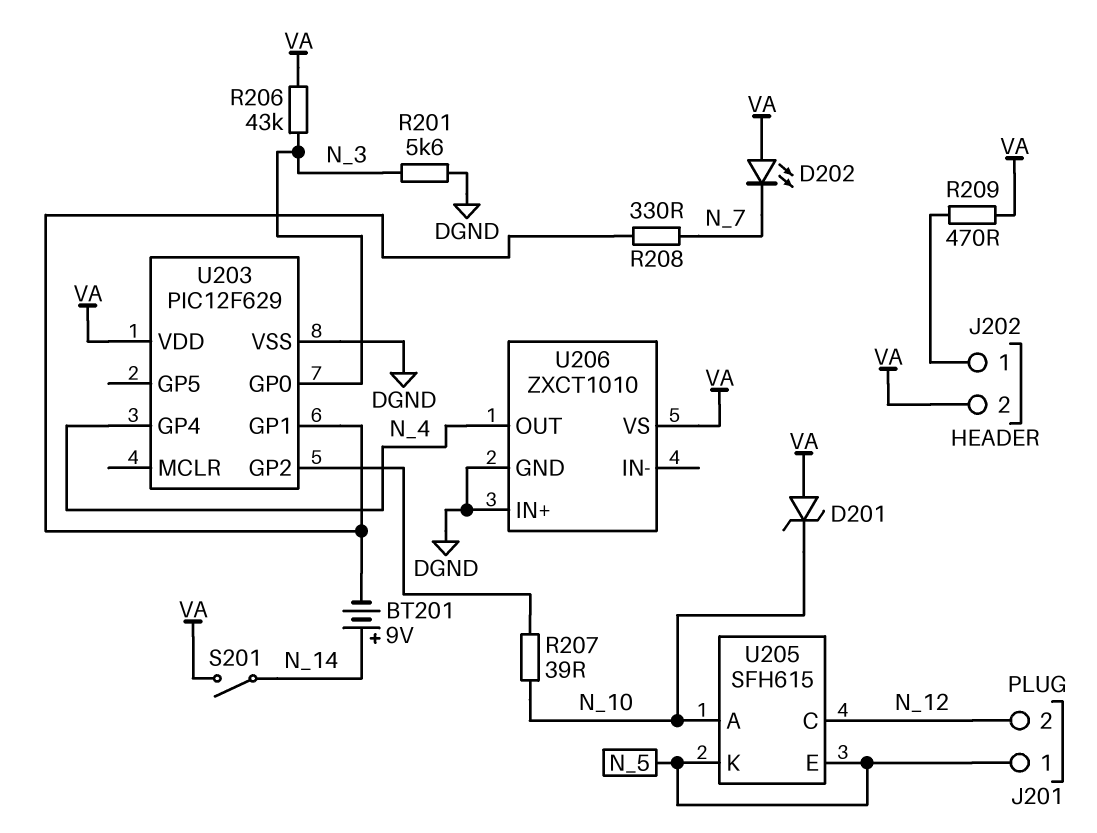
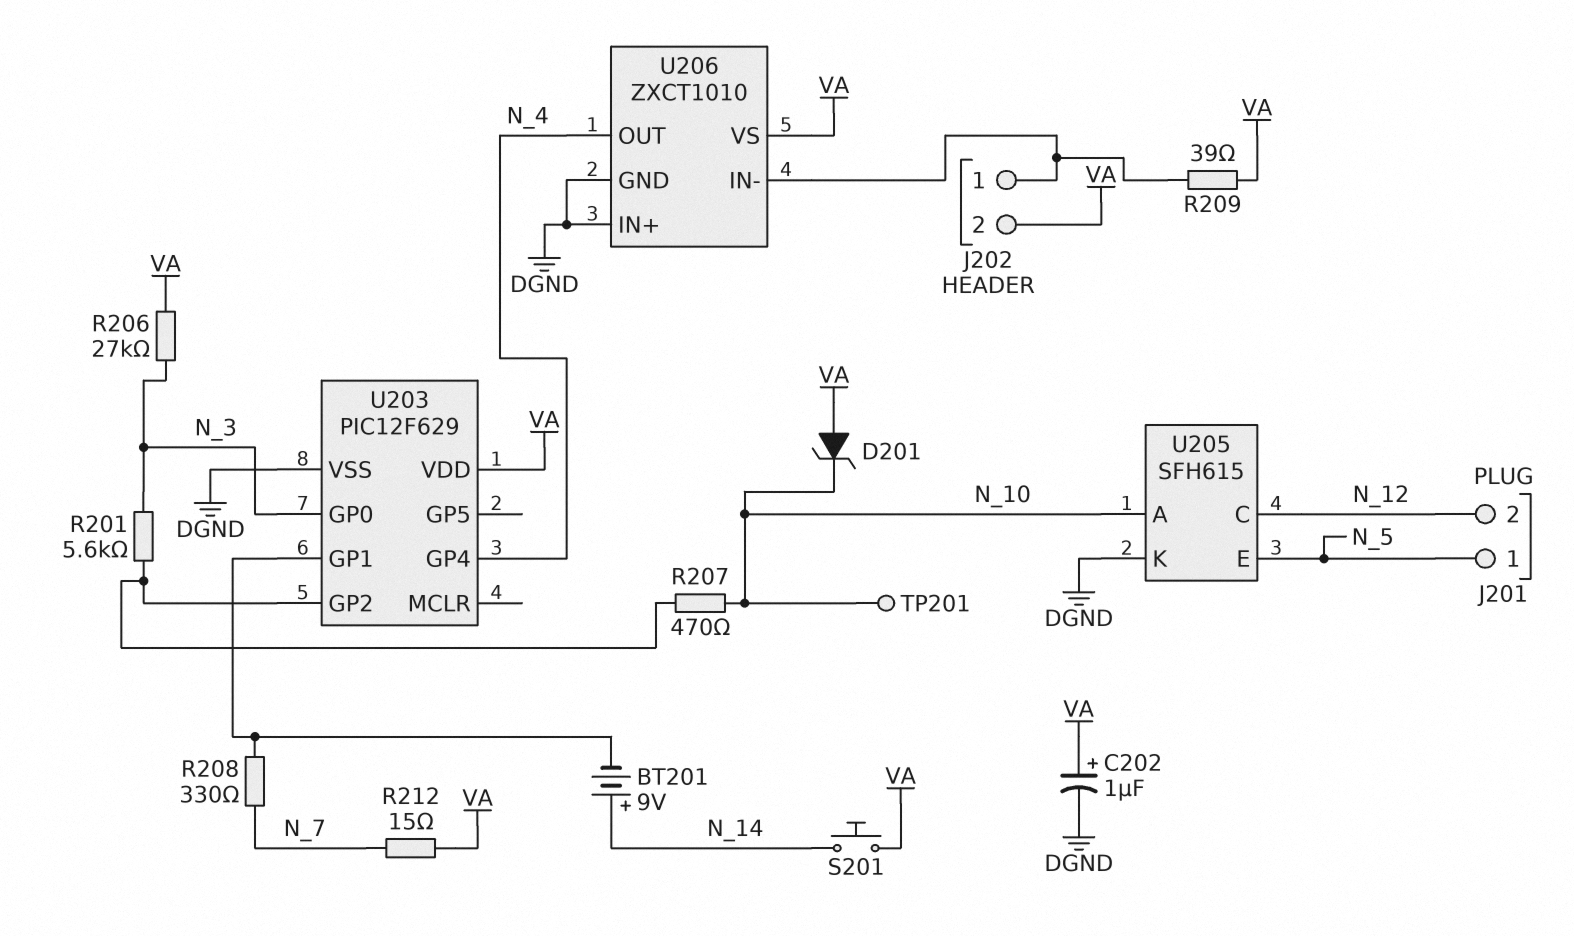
C202: none -> 1uF (plus VA, minus DGND)
D202: LED (A VA, K N_7) -> none
R201: 5.6k (DGND, N_3) -> 5.6k (N_3, U203/GP2)
R206: 43k (N_3, VA) -> 27k (N_3, VA)
R207: 39 (N_10, U203/GP2) -> 470 (N_10, U203/GP2)
R209: 470 (J202/1, VA) -> 39 (J202/1, VA)
R212: none -> 15 (N_7, VA)
S201: switch (N_14, VA) -> button (N_14, VA)
TP201: none -> test point (N_10)
U205 pin K: N_5 -> DGND
U206 pin IN-: none -> J202/1

